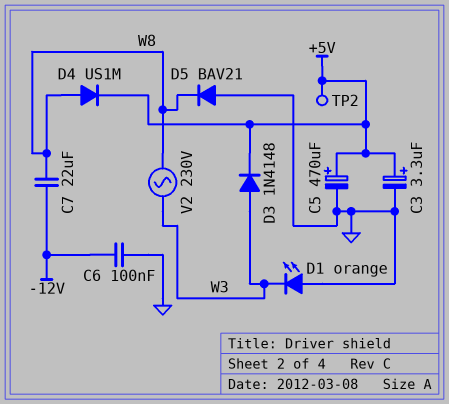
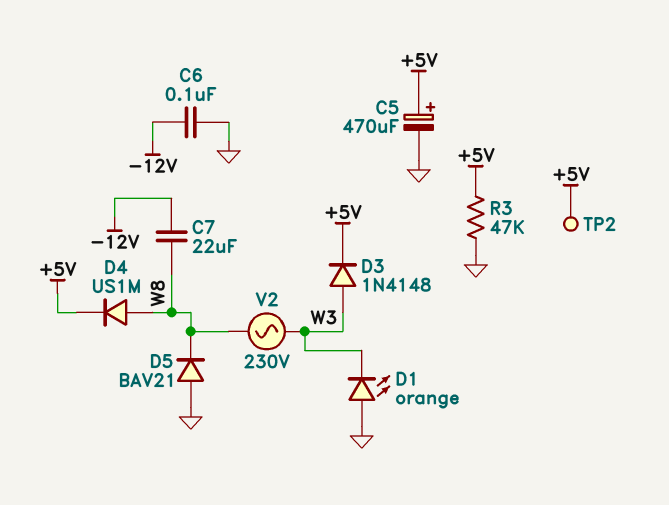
C3: 3.3uF (plus +5V, minus GND) -> none
R3: none -> 47k (+5V, GND)

